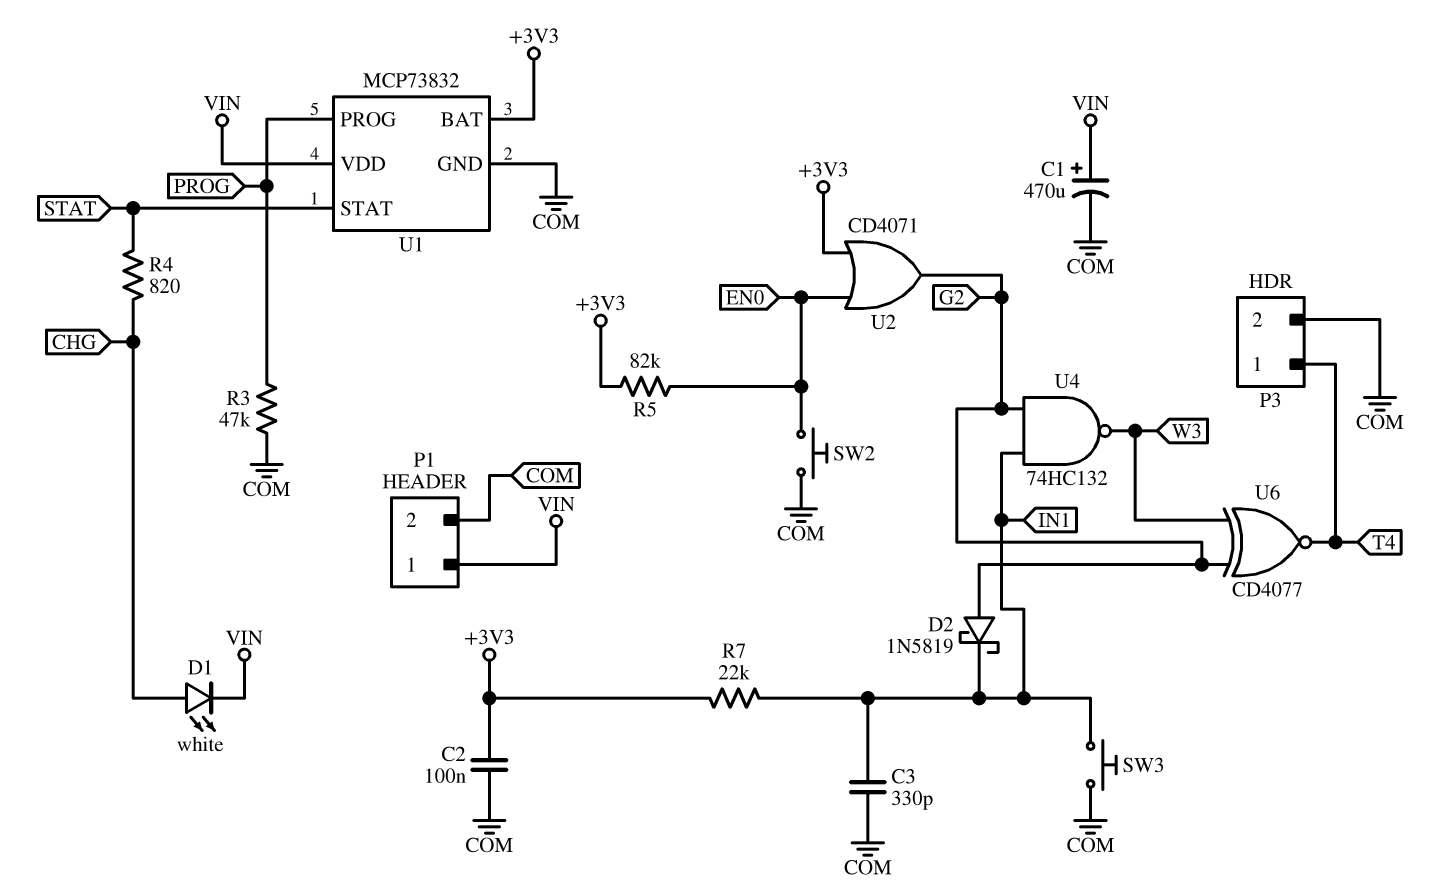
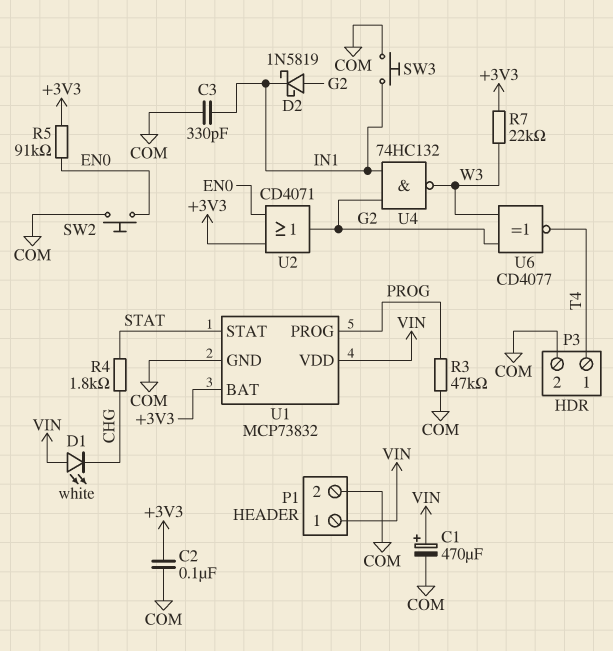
D1: LED white (A CHG, K VIN) -> LED white (A VIN, K CHG)
R4: 820 (CHG, STAT) -> 1.8k (CHG, STAT)
R5: 82k (+3V3, EN0) -> 91k (+3V3, EN0)
R7: 22k (+3V3, IN1) -> 22k (+3V3, W3)

